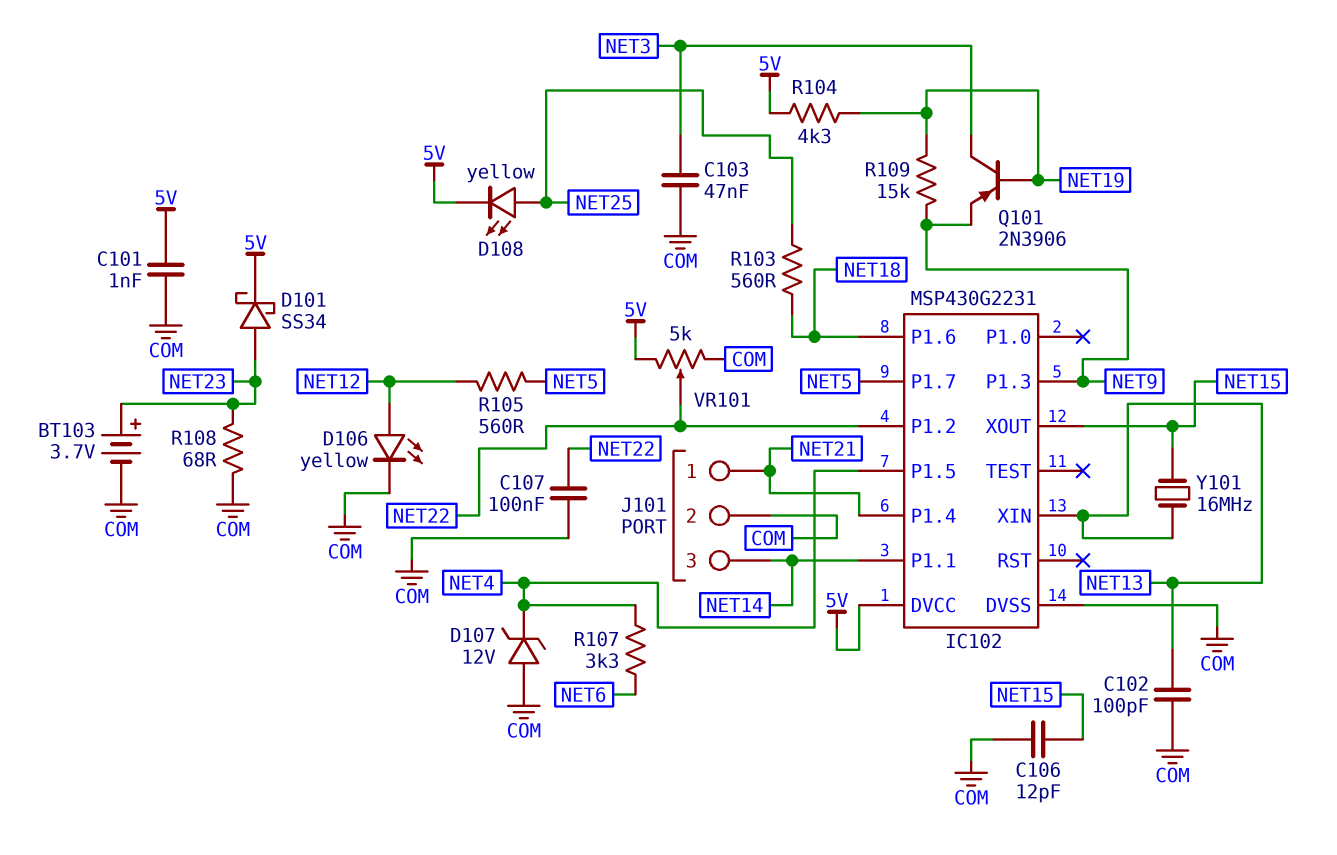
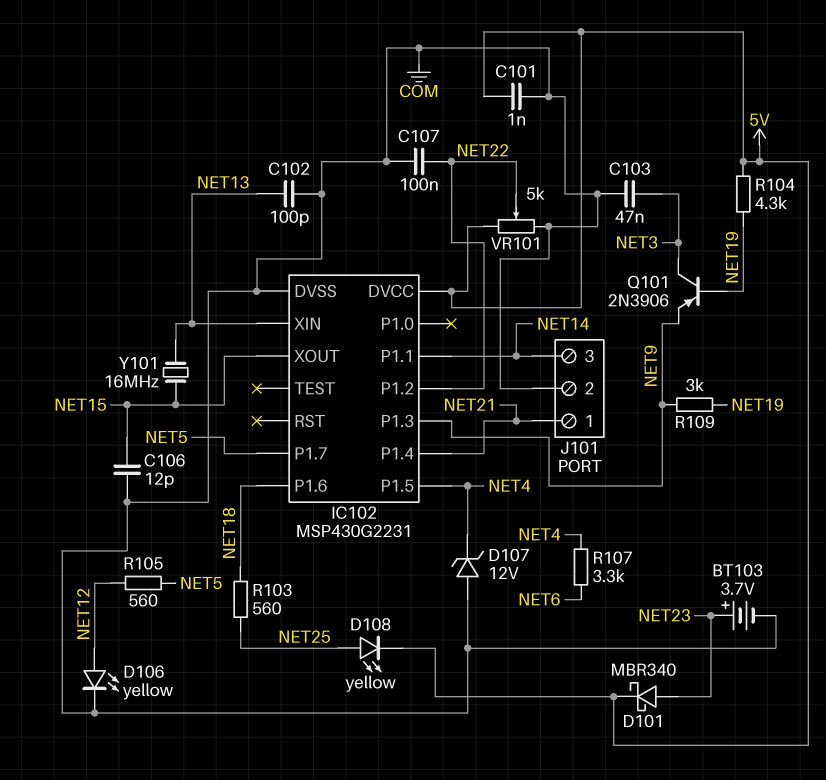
D101: schottky SS34 (A NET23, K 5V) -> schottky MBR340 (A NET23, K 5V)
R108: 68 (COM, NET23) -> none
R109: 15k (NET9, NET19) -> 3k (NET9, NET19)

